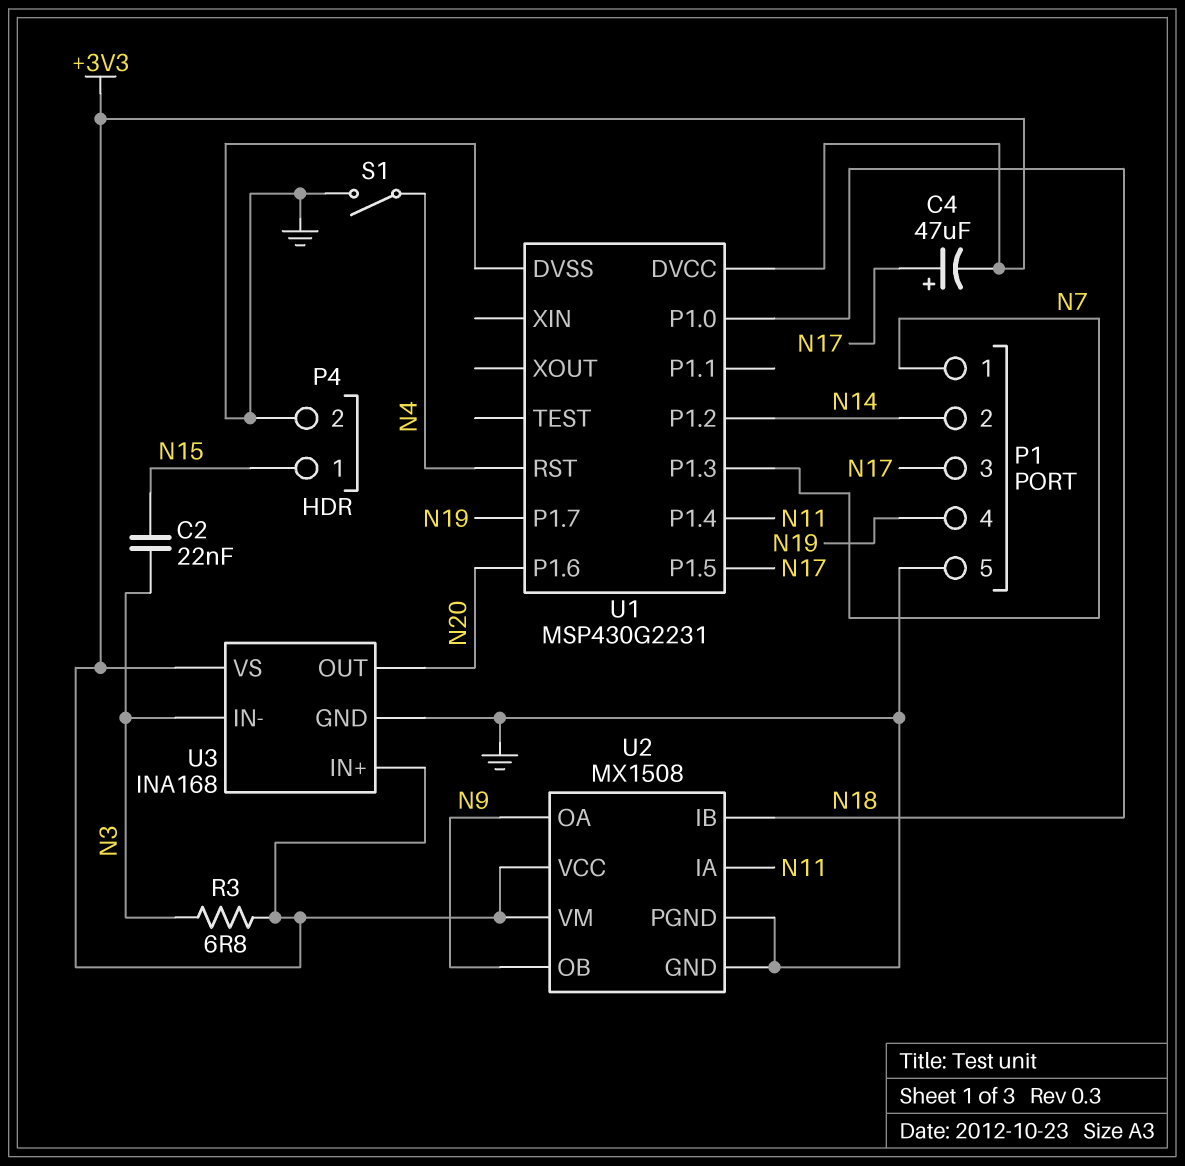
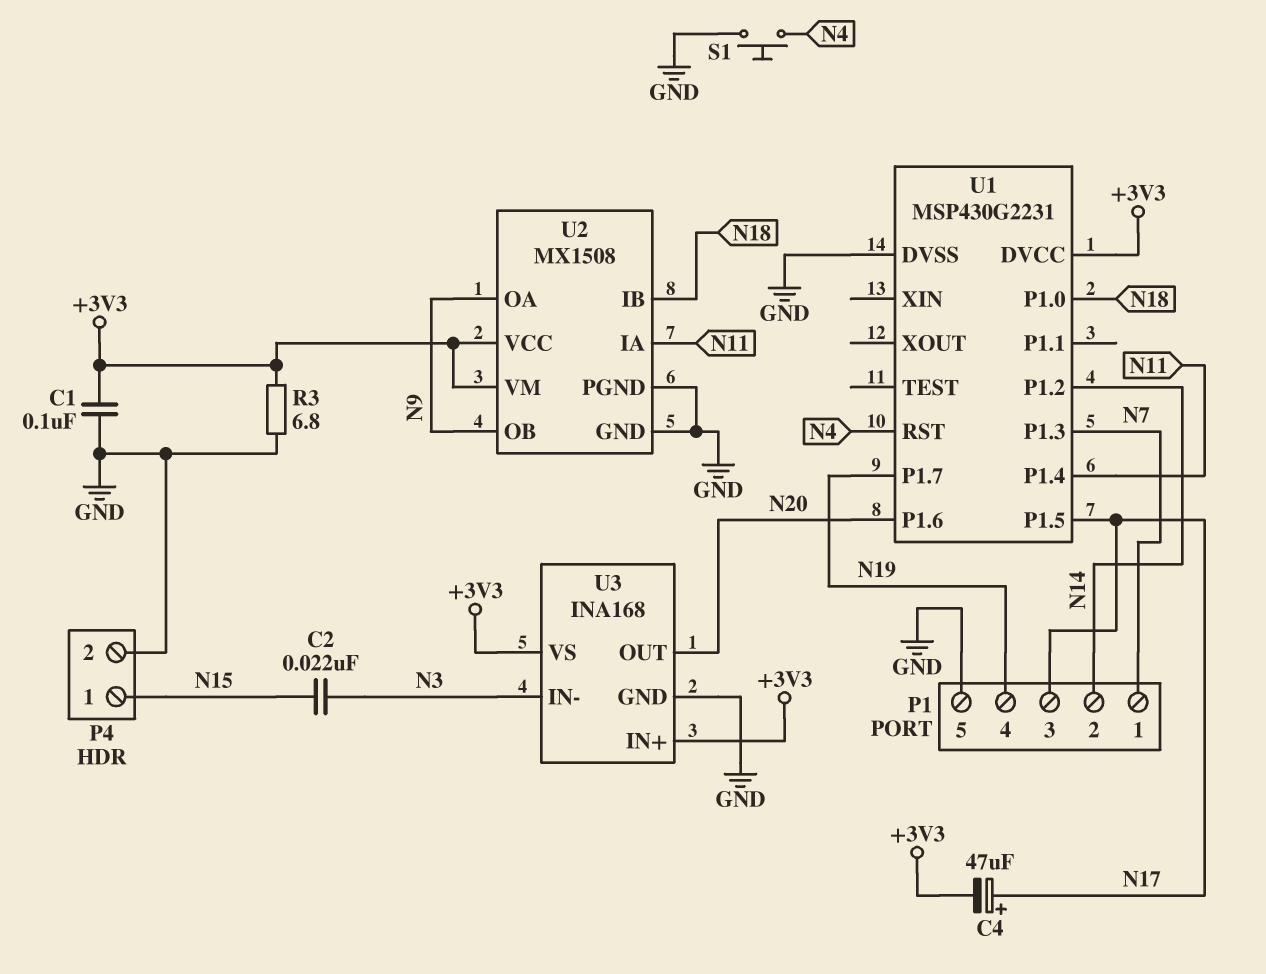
C1: none -> 100nF (+3V3, GND)
R3: 6.8 (+3V3, N3) -> 6.8 (+3V3, GND)
S1: switch (GND, N4) -> button (GND, N4)

